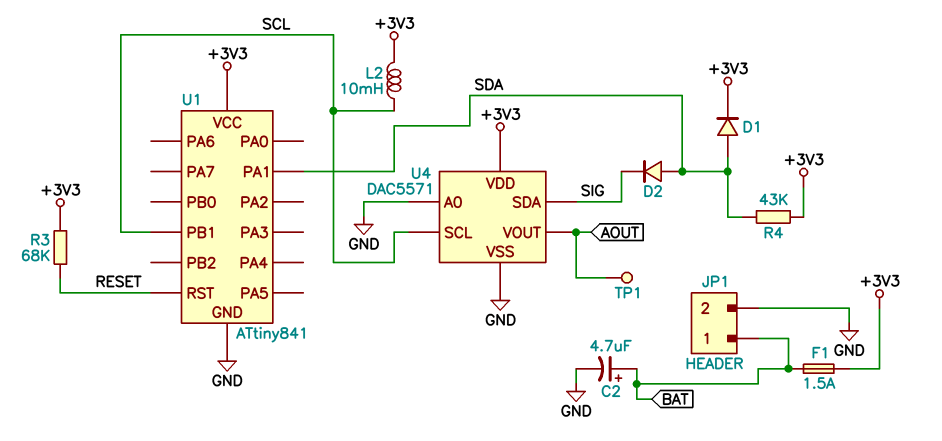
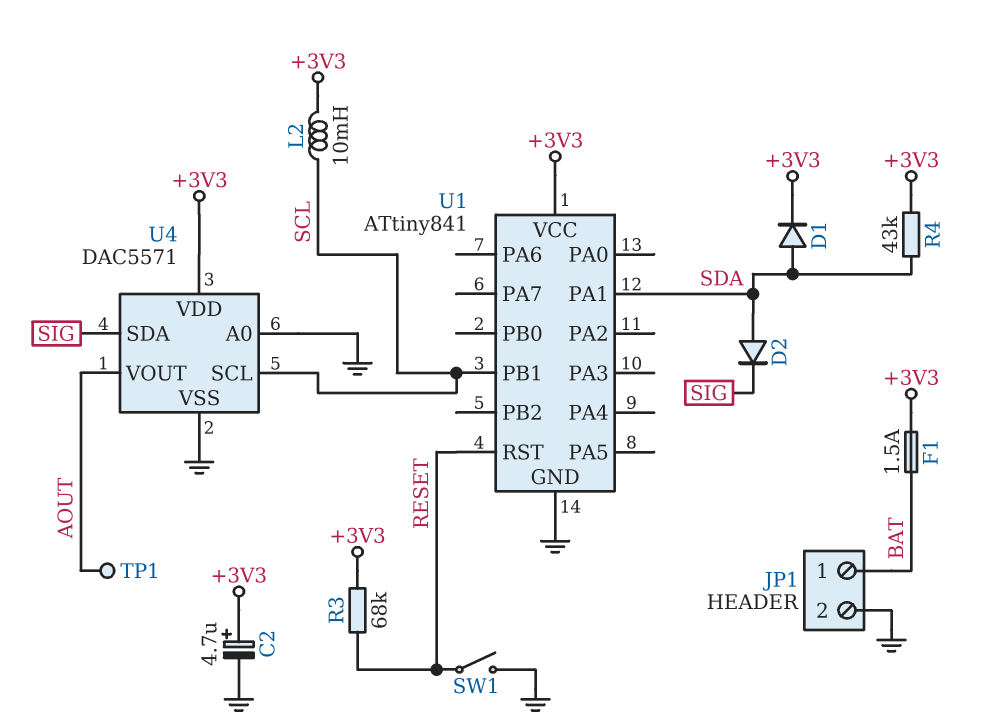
C2: 4.7uF (plus BAT, minus GND) -> 4.7uF (plus +3V3, minus GND)
SW1: none -> switch (GND, RESET)

